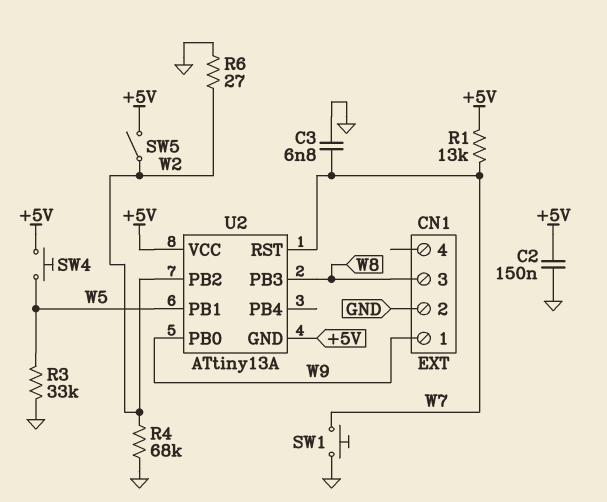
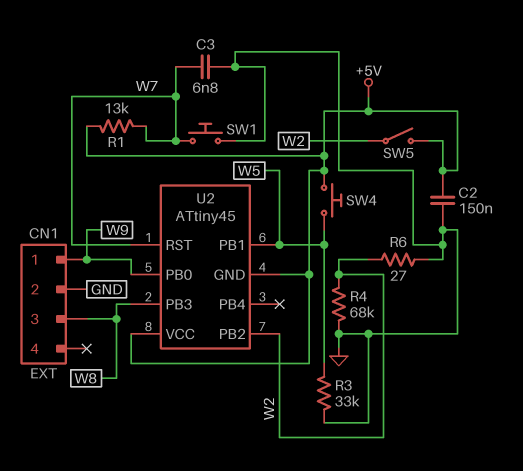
U2: ATtiny13A -> ATtiny45

